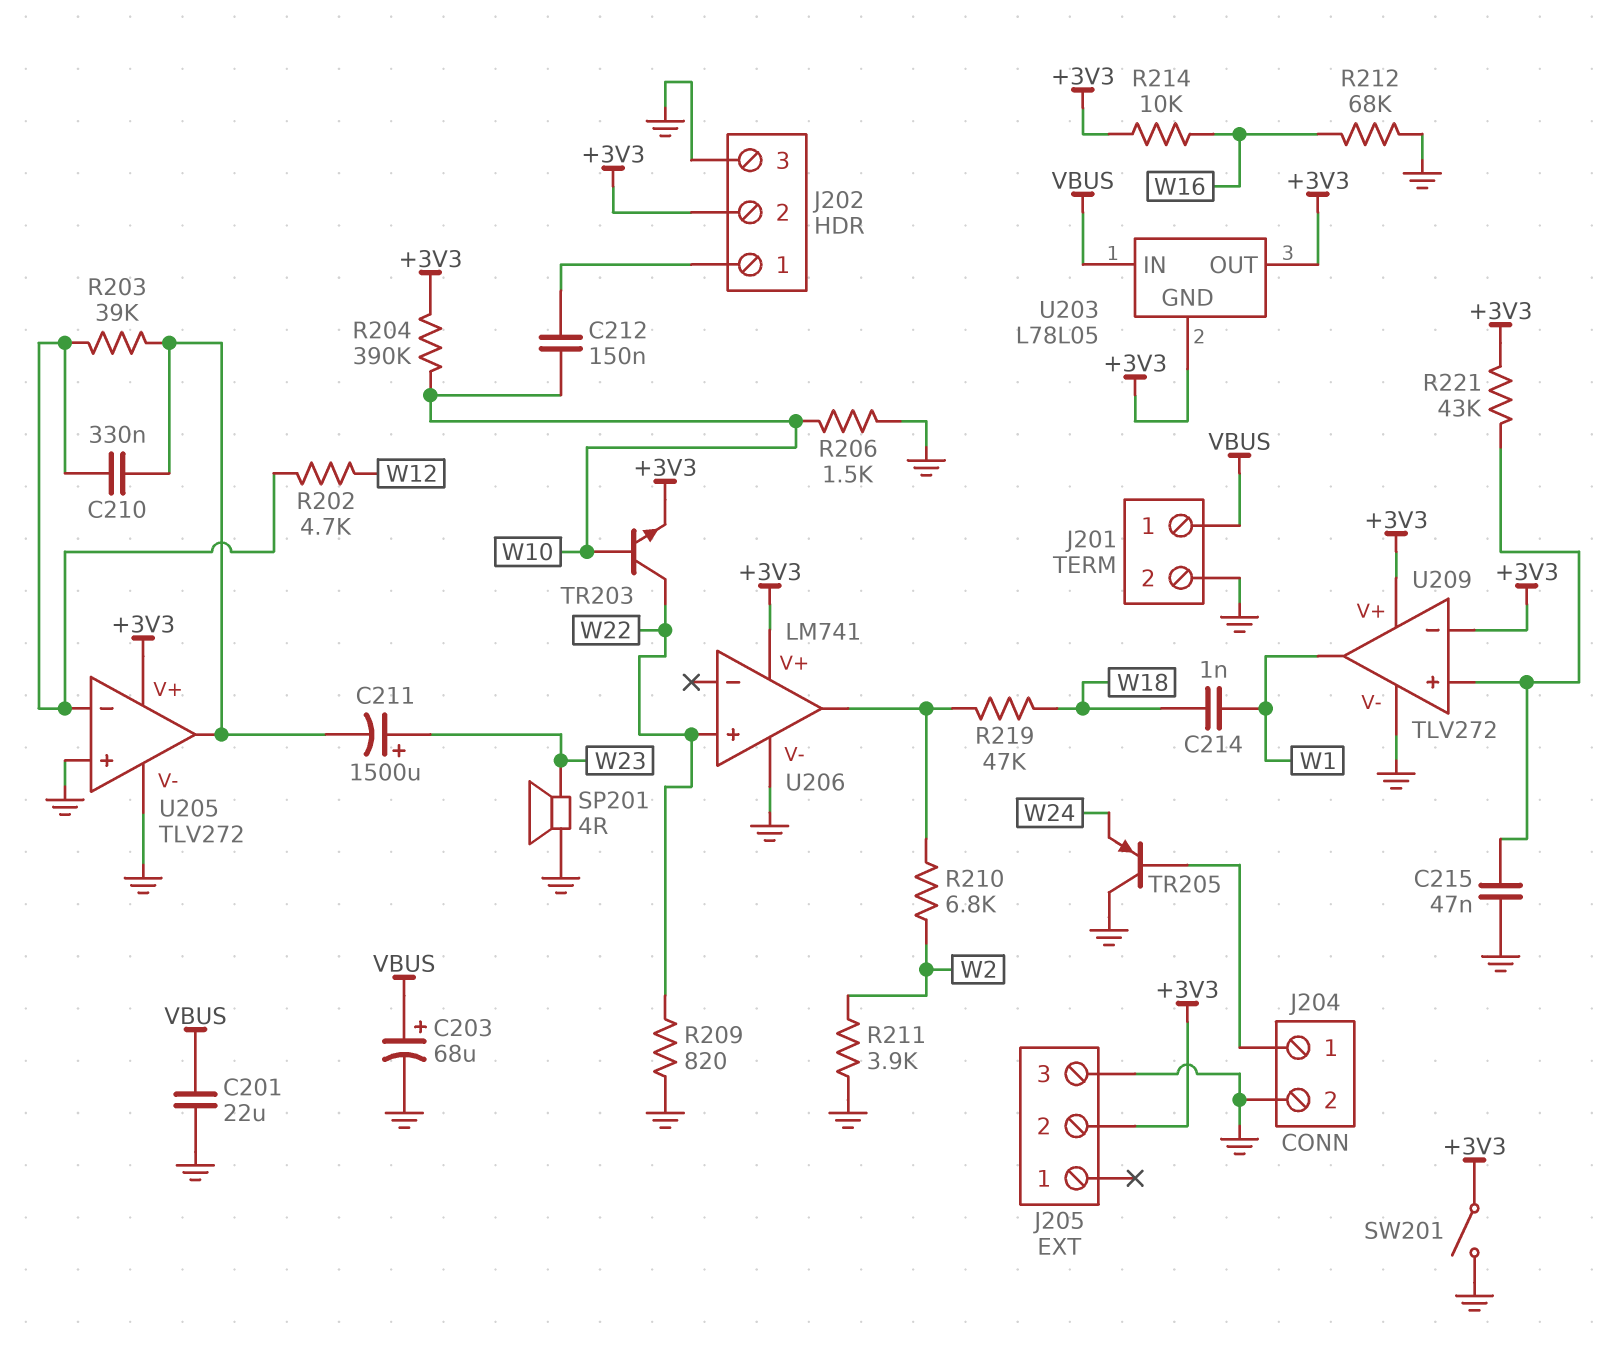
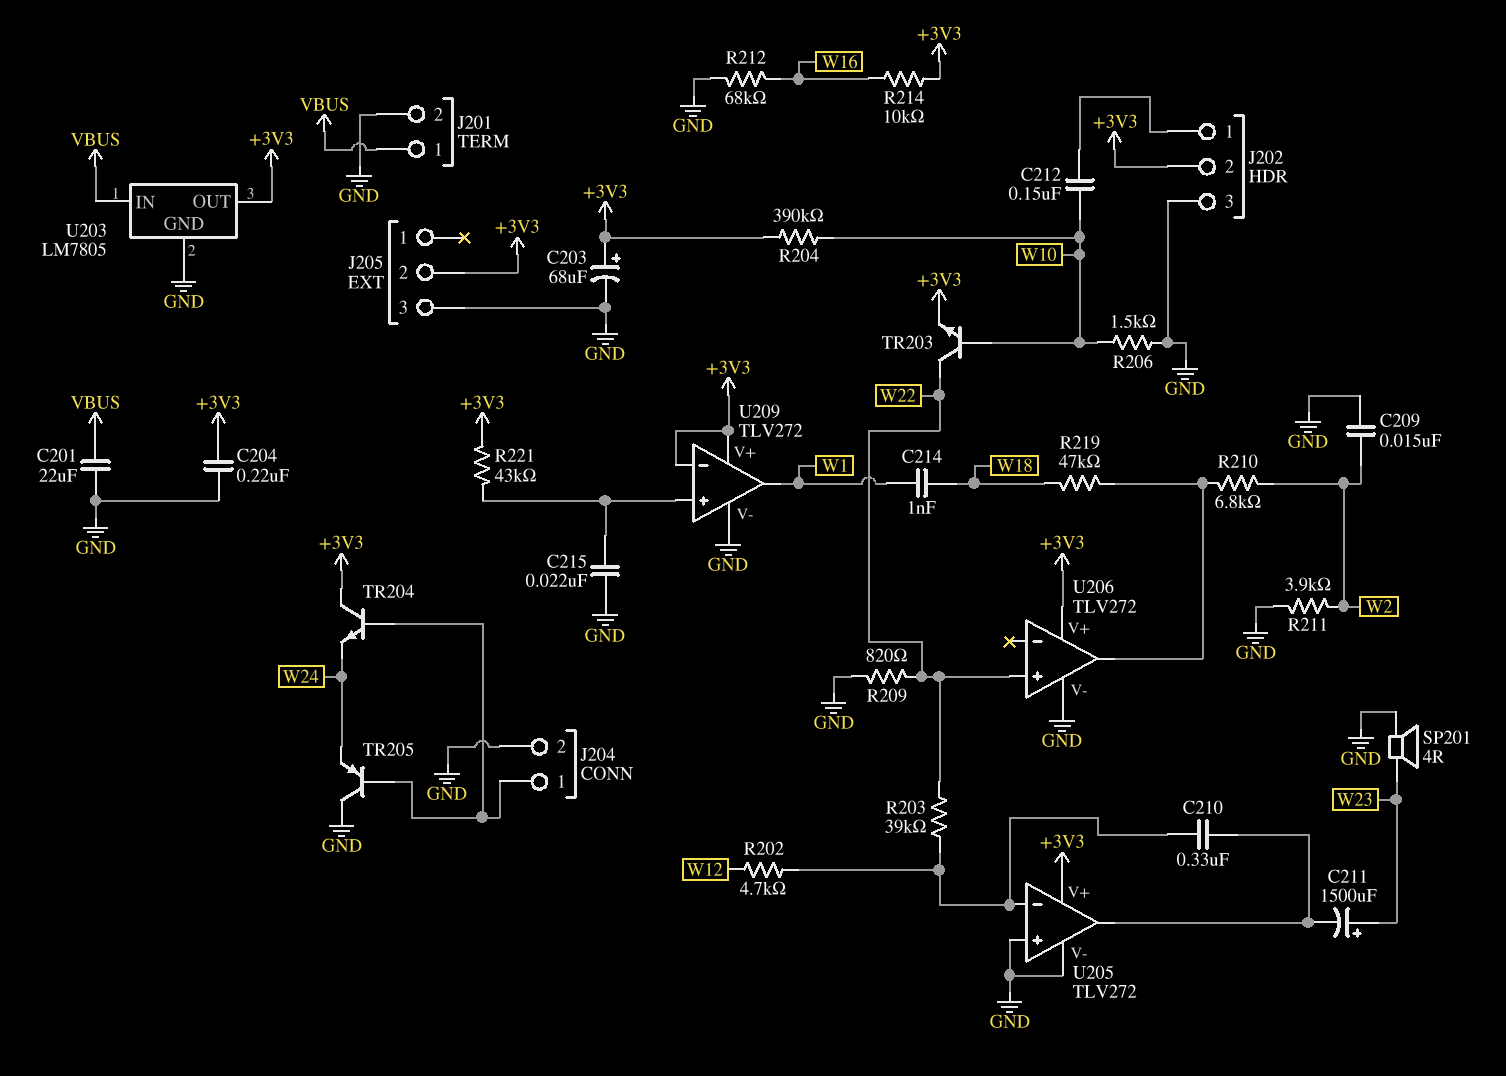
C203: 68uF (plus VBUS, minus GND) -> 68uF (plus +3V3, minus GND)
C204: none -> 220nF (+3V3, GND)
C209: none -> 15nF (GND, W2)
C215: 47nF (GND, U209/in+) -> 22nF (GND, U209/in+)
R203: 39k (U205/in-, U205/out) -> 39k (U205/in-, W22)
SW201: switch (+3V3, GND) -> none
TR204: none -> NPN (B J204/1, C +3V3, E W24)
U203: L78L05 -> LM7805
U203 pin GND: +3V3 -> GND
U206: LM741 -> TLV272

